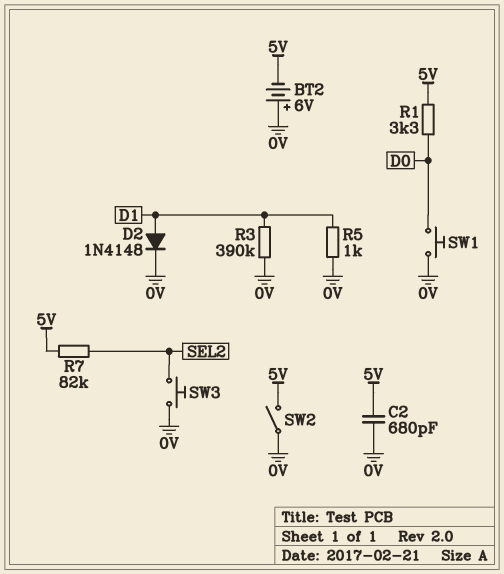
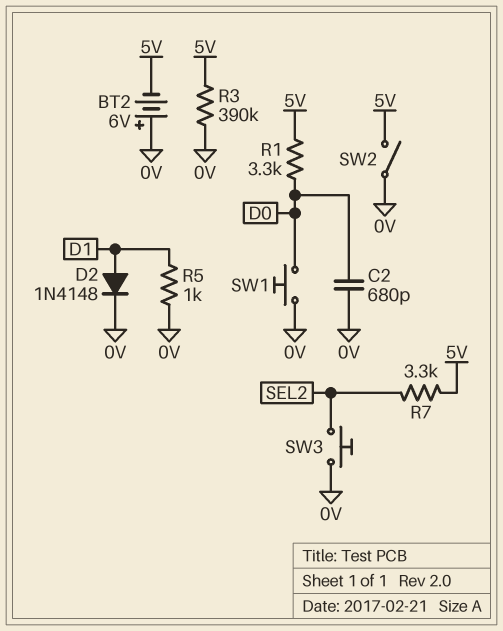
C2: 680pF (0V, 5V) -> 680pF (0V, D0)
R3: 390k (0V, D1) -> 390k (0V, 5V)
R7: 82k (5V, SEL2) -> 3.3k (5V, SEL2)

